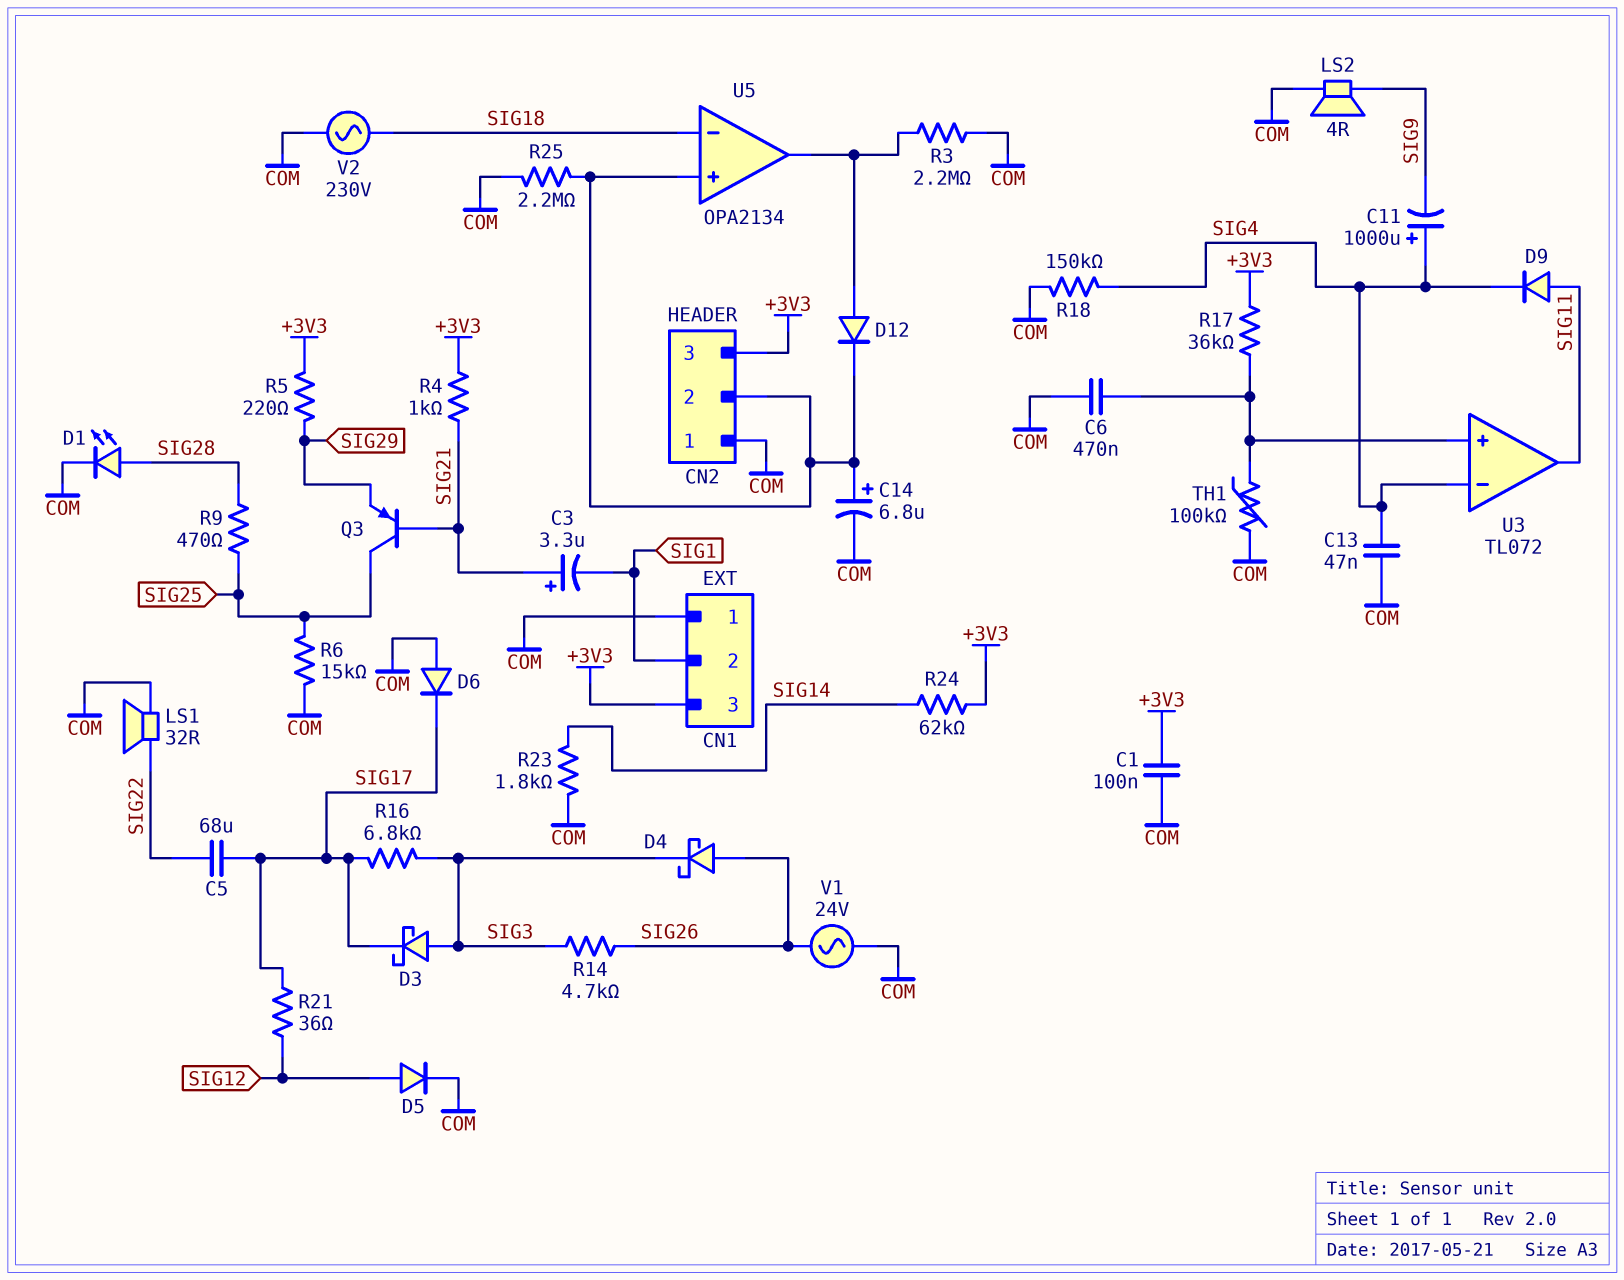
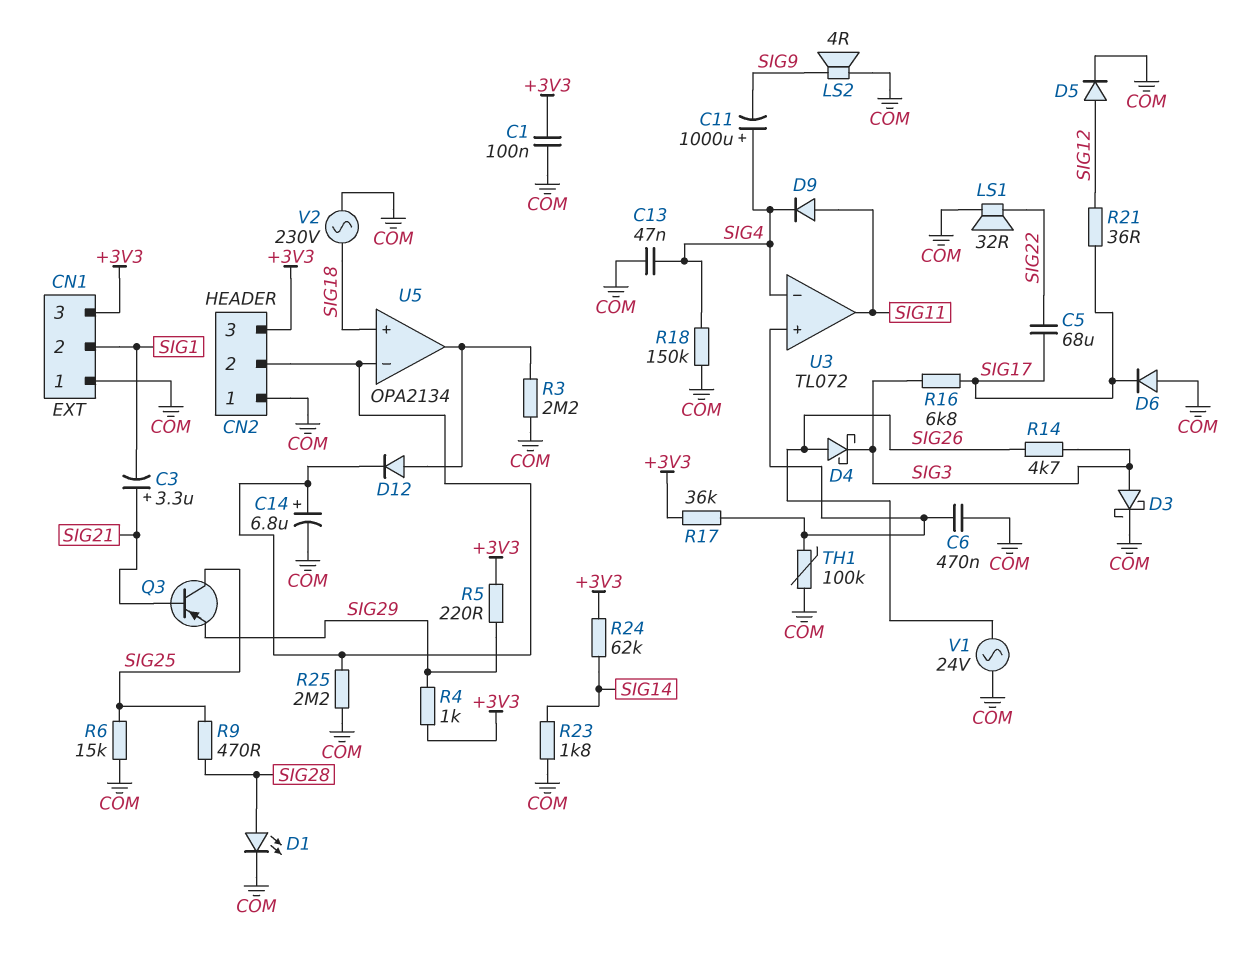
D3: schottky (A SIG3, K SIG17) -> schottky (A SIG3, K COM)
R4: 1k (+3V3, SIG21) -> 1k (+3V3, SIG29)
U5 pin in+: CN2/2 -> SIG18
U5 pin in-: SIG18 -> CN2/2

